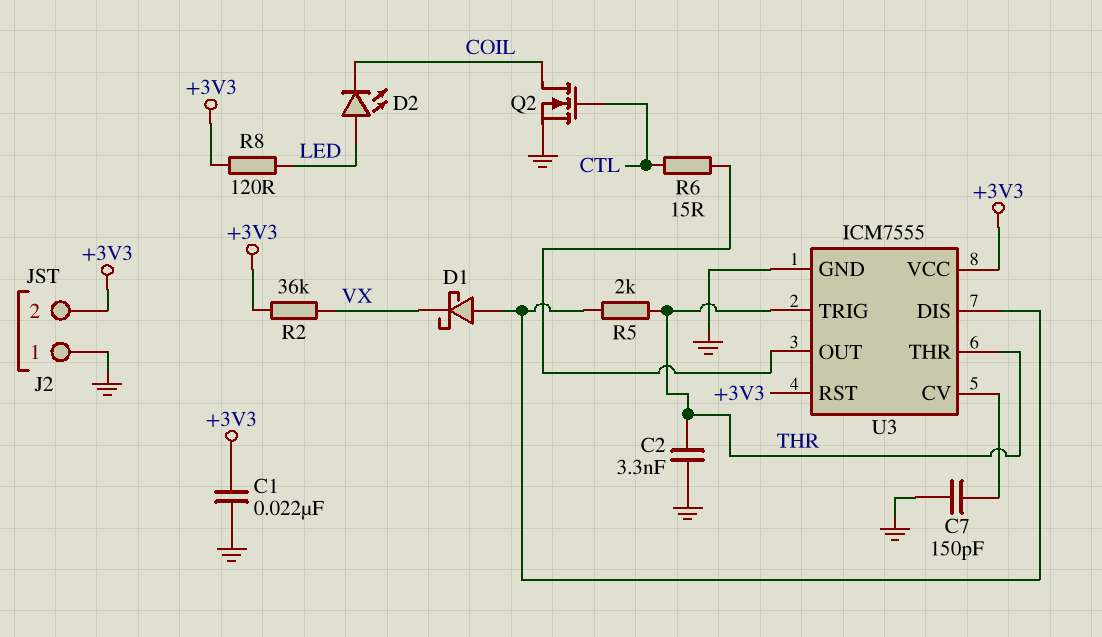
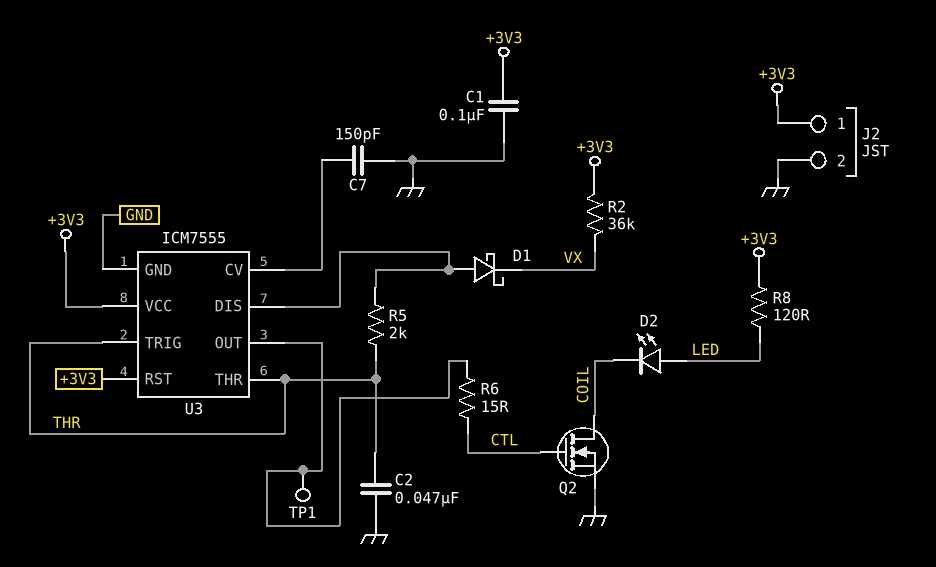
C1: 22nF (+3V3, GND) -> 100nF (+3V3, GND)
C2: 3.3nF (GND, THR) -> 47nF (GND, THR)
J2 pin 1: GND -> +3V3
J2 pin 2: +3V3 -> GND
TP1: none -> test point (U3/OUT)

